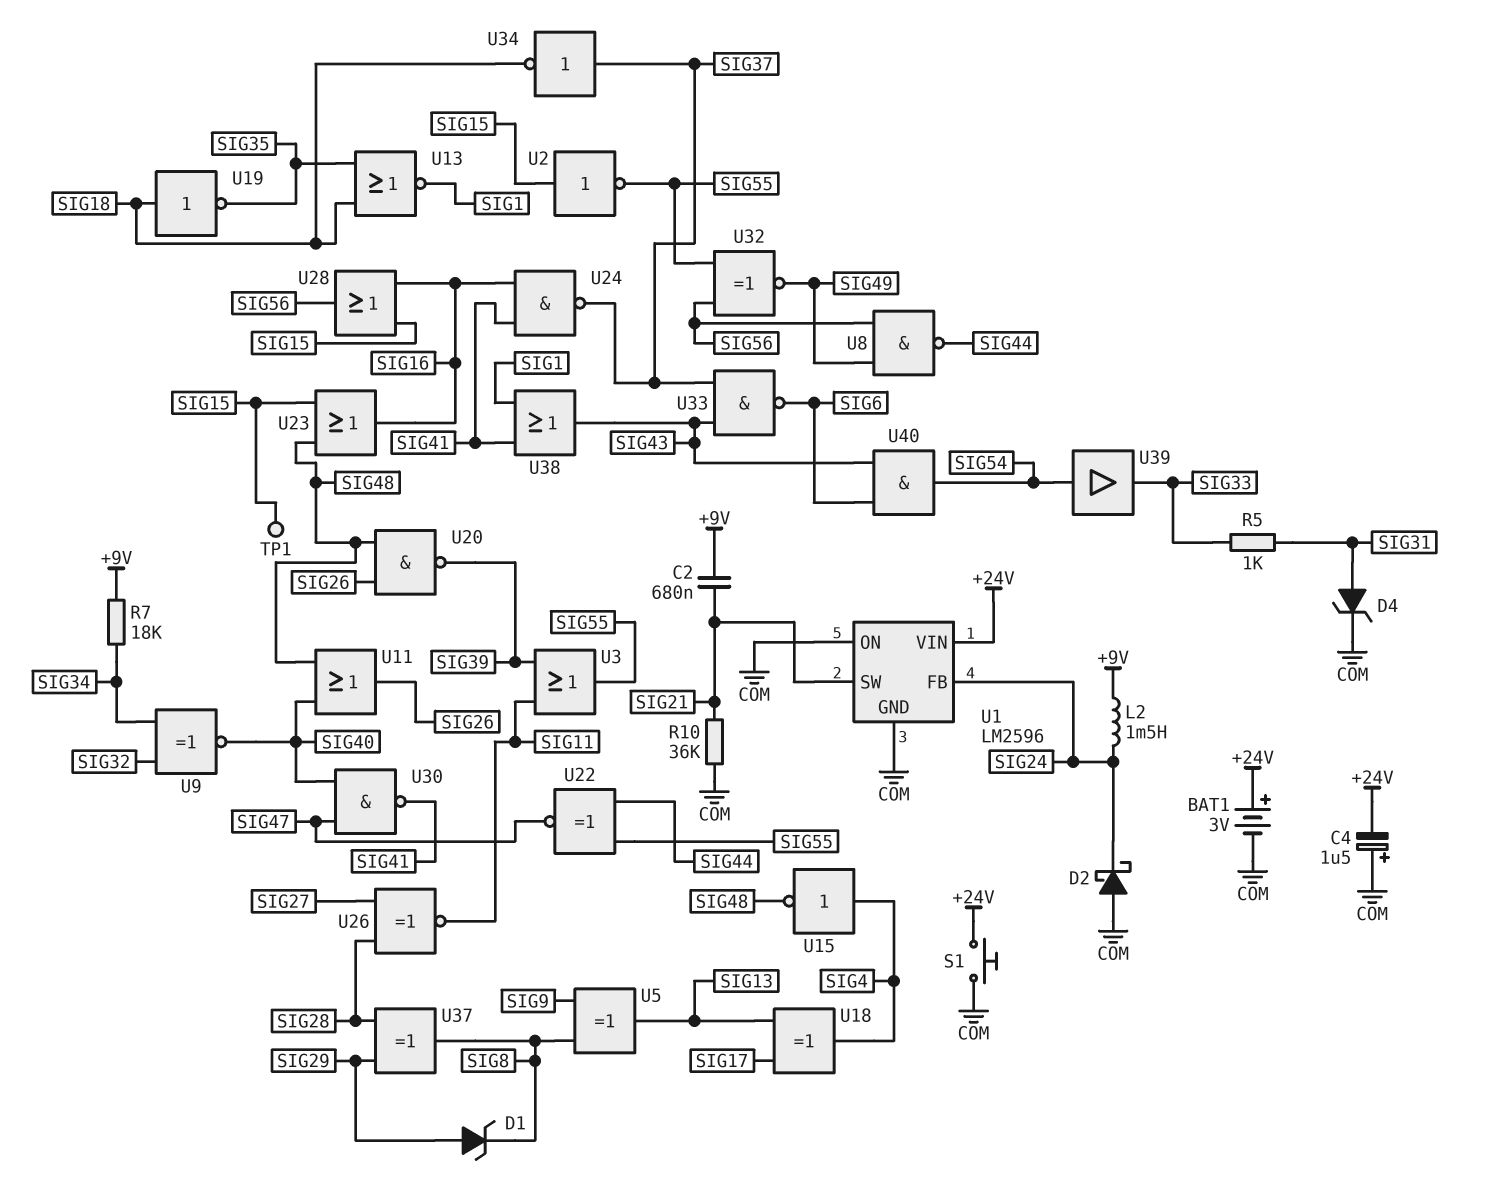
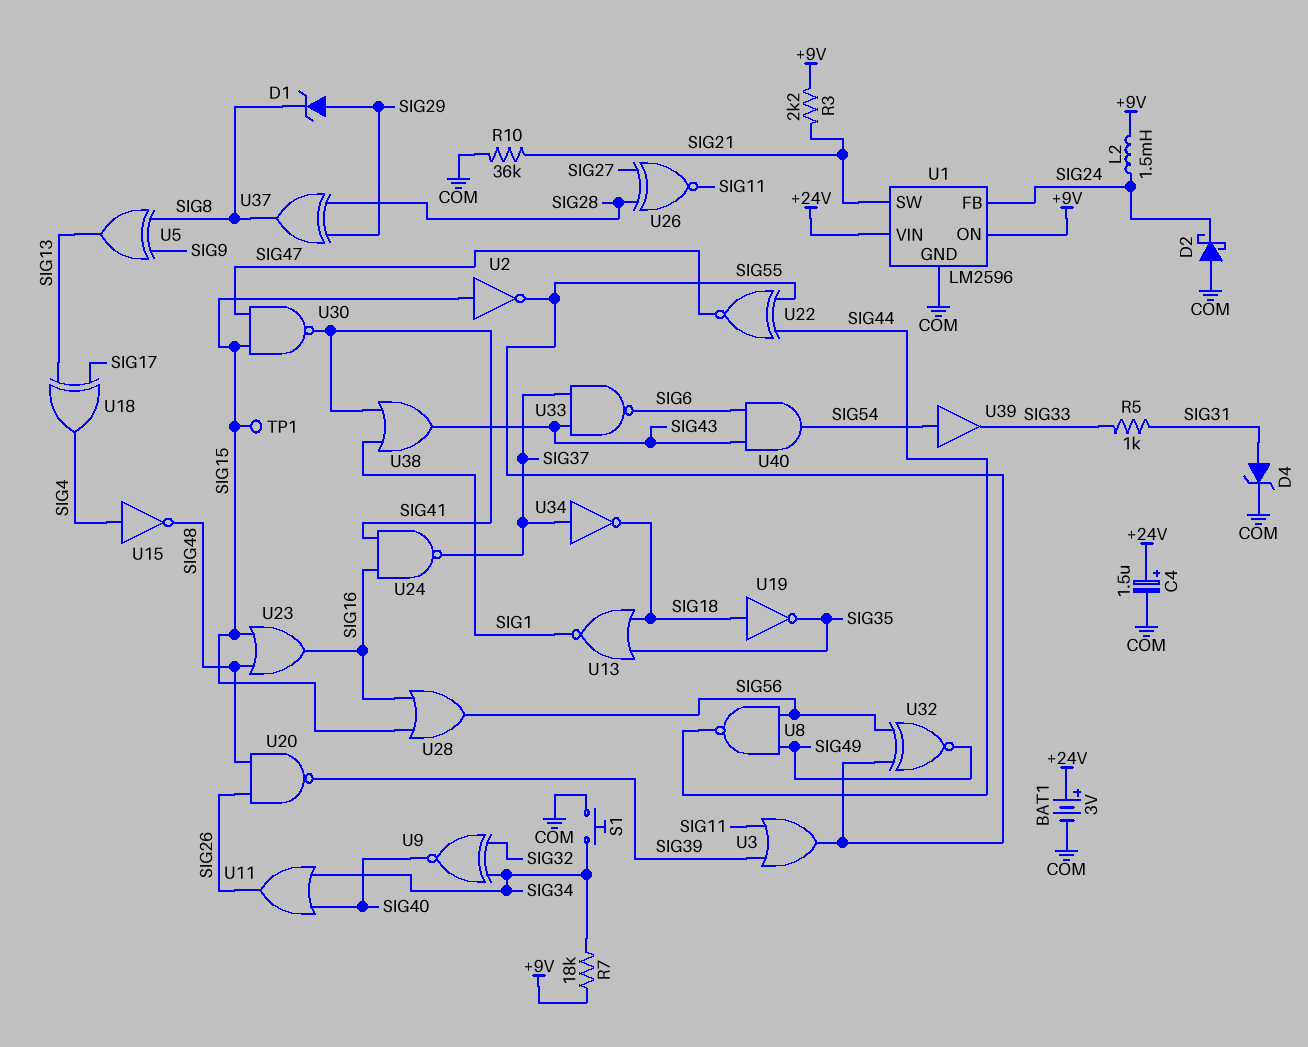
C2: 680nF (+9V, SIG21) -> none
C4: 1.5uF (plus COM, minus +24V) -> 1.5uF (plus +24V, minus COM)
R3: none -> 2.2k (+9V, SIG21)
S1: button (+24V, COM) -> button (COM, SIG34)
U1 pin ON: COM -> +9V
U11: OR (in SIG40, in SIG48, out SIG26) -> OR (in SIG34, in SIG40, out SIG26)
U30: NAND (in SIG40, in SIG47, out SIG41) -> NAND (in SIG15, in SIG47, out SIG41)

